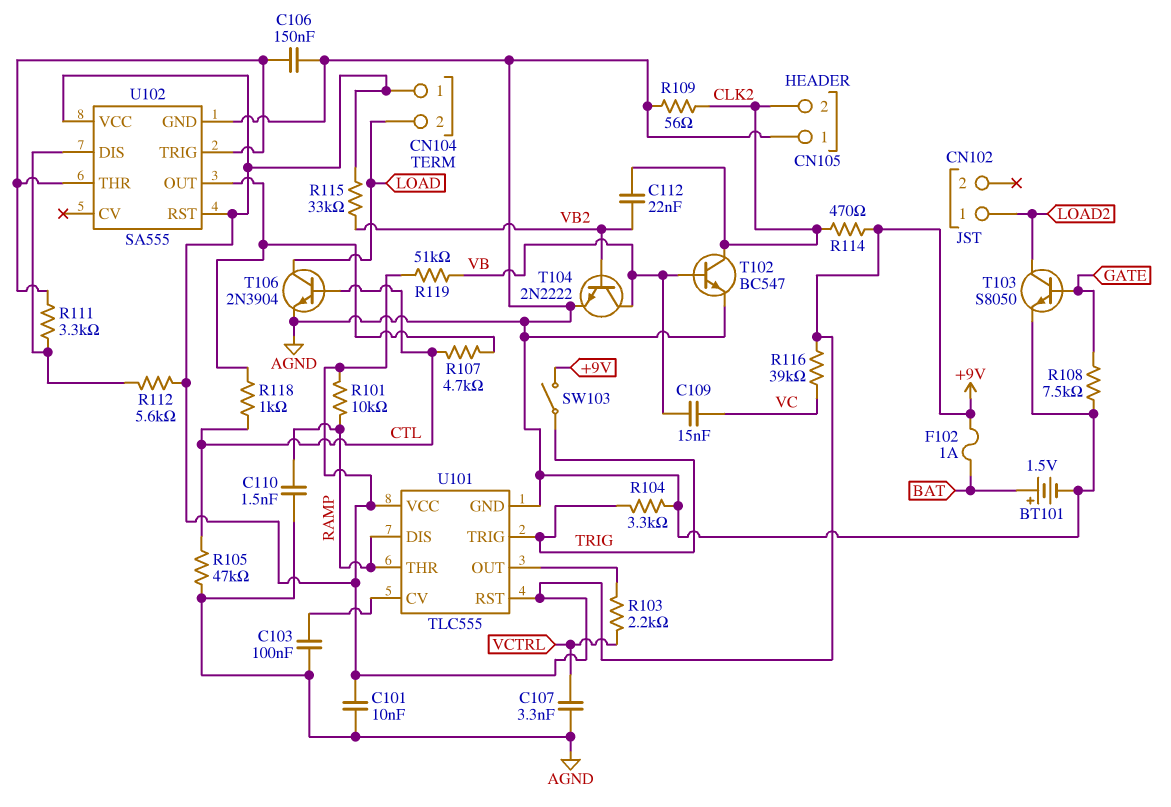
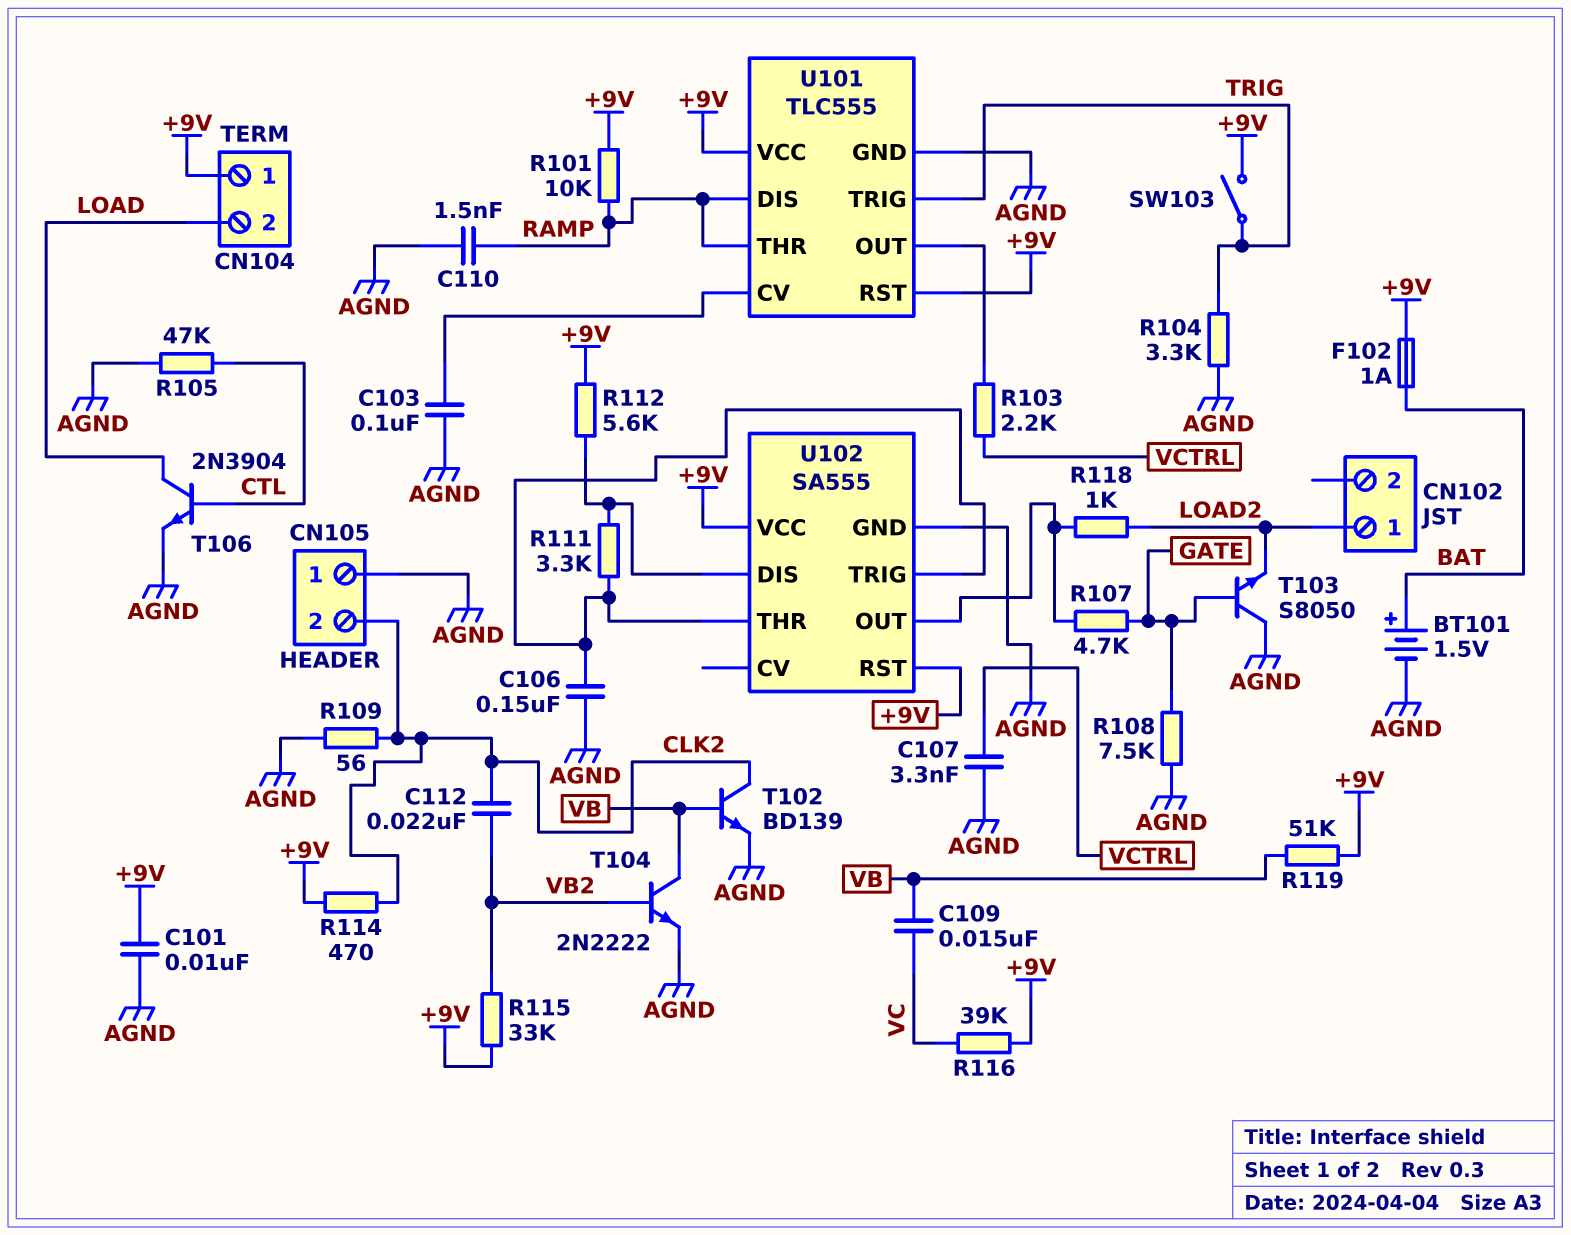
R107: 4.7k (CTL, U102/OUT) -> 4.7k (GATE, U102/OUT)
R118: 1k (CTL, U102/OUT) -> 1k (LOAD2, U102/OUT)
T102: NPN BC547 (B VB, C CLK2, E AGND) -> NPN BD139 (B VB, C CLK2, E AGND)
T103: NPN S8050 (B GATE, C LOAD2, E AGND) -> NPN S8050 (B GATE, C AGND, E LOAD2)

